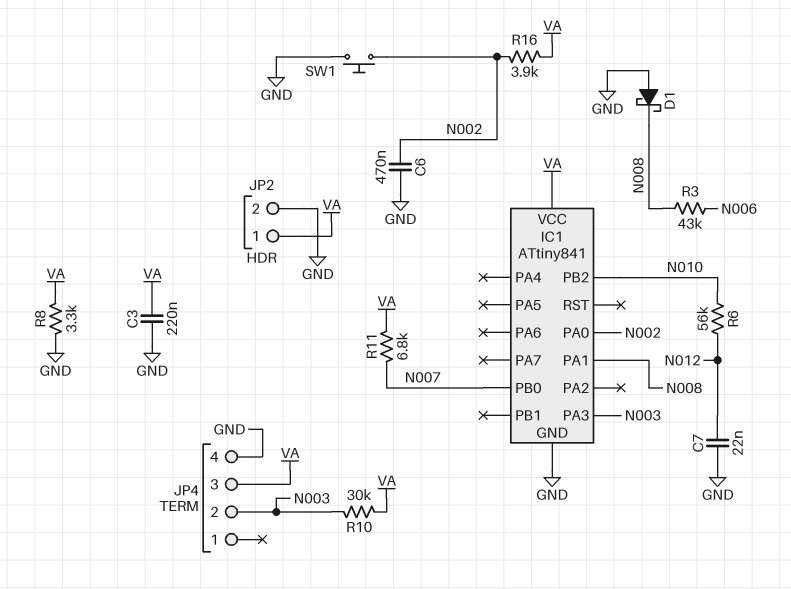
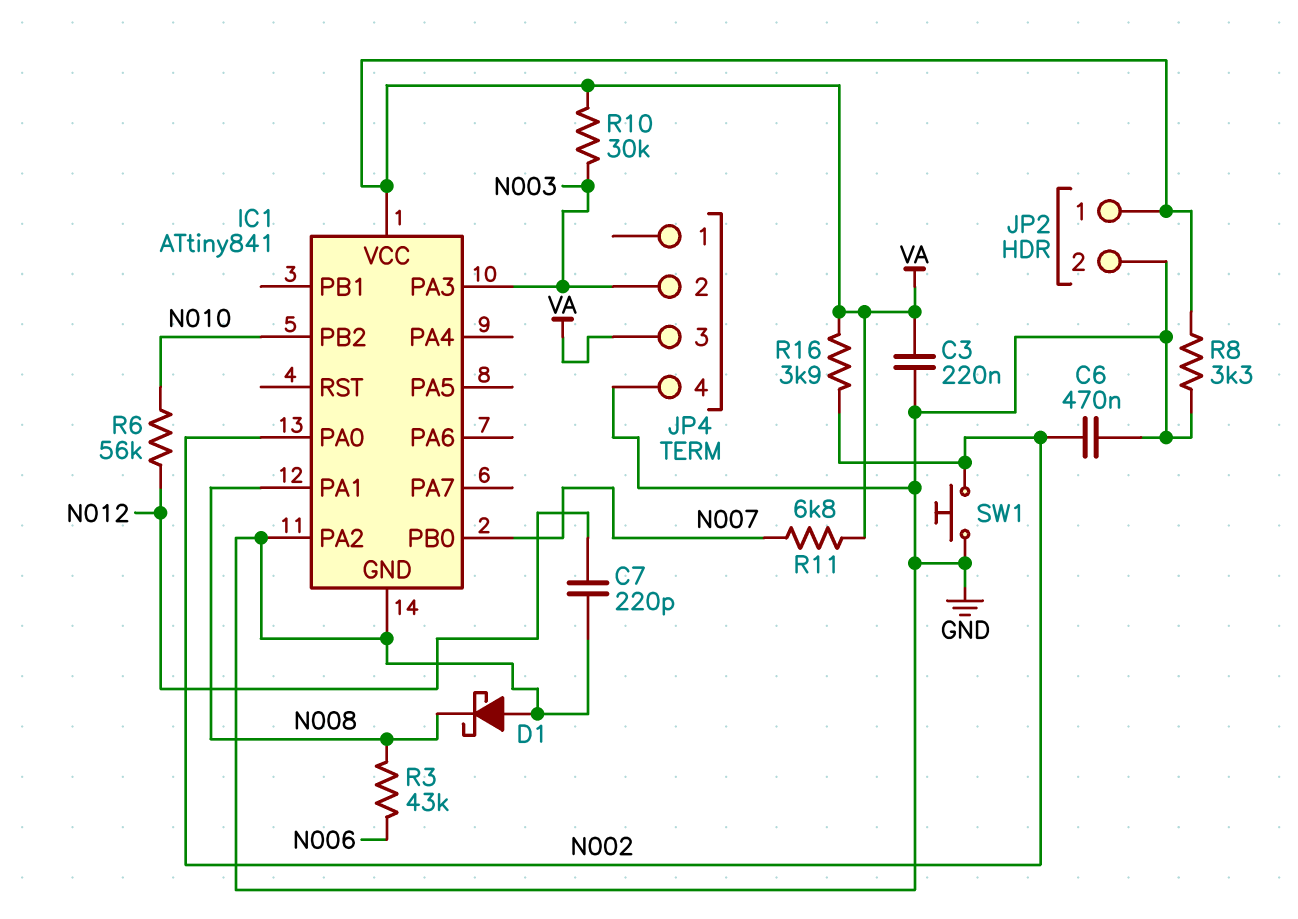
C7: 22nF (GND, N012) -> 220pF (GND, N012)
IC1 pin PA2: none -> GND

